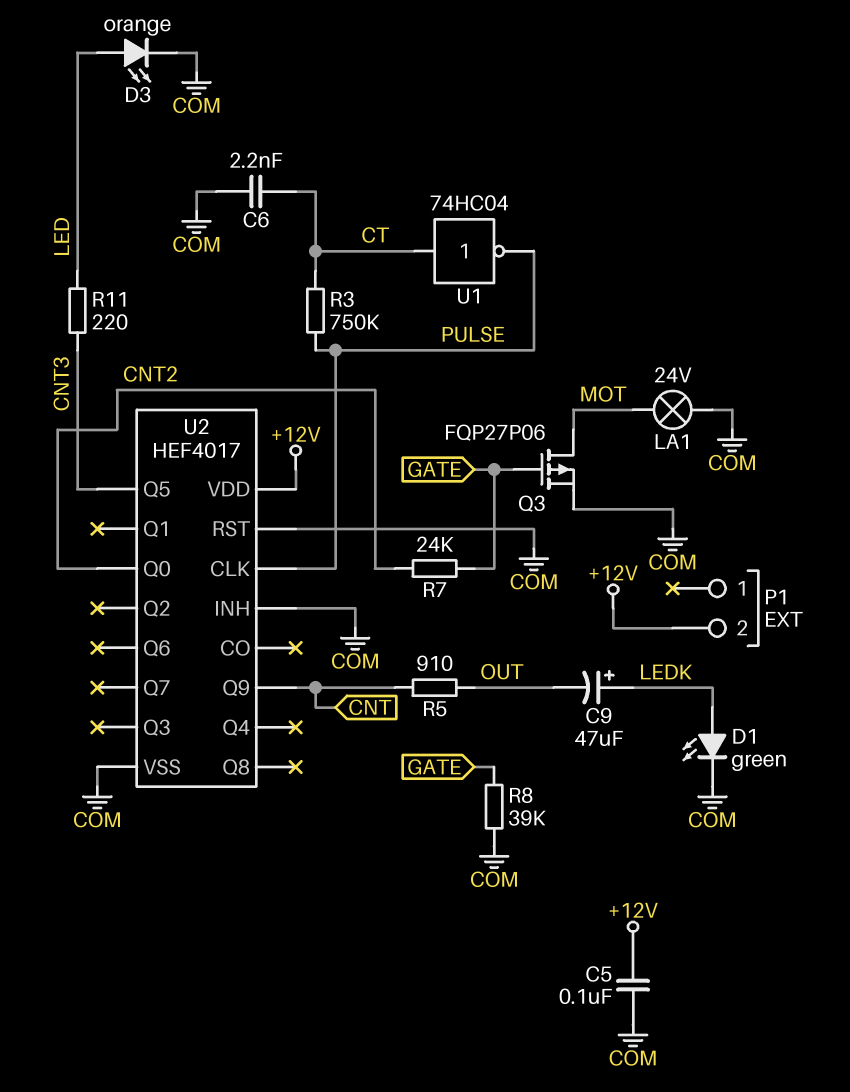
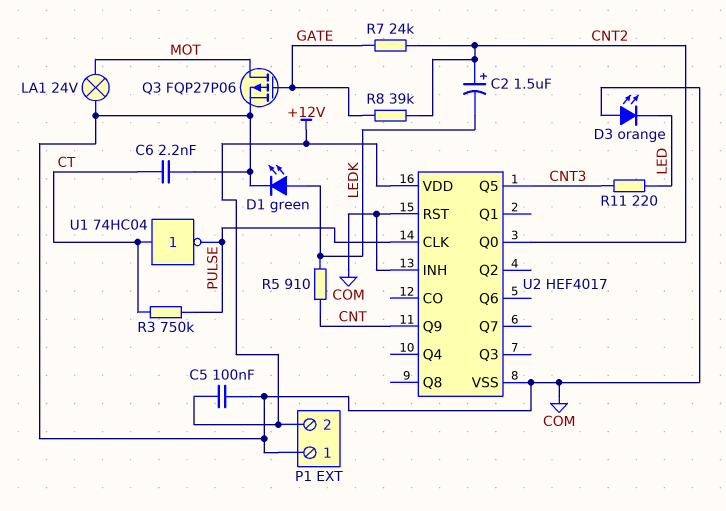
C2: none -> 1.5uF (plus CNT2, minus LEDK)
C9: 47uF (plus LEDK, minus OUT) -> none
D3: LED orange (A LED, K COM) -> LED orange (A COM, K LED)
P1 pin 1: none -> COM
R5: 910 (CNT, OUT) -> 910 (CNT, LEDK)
R8: 39k (COM, GATE) -> 39k (CNT2, GATE)

